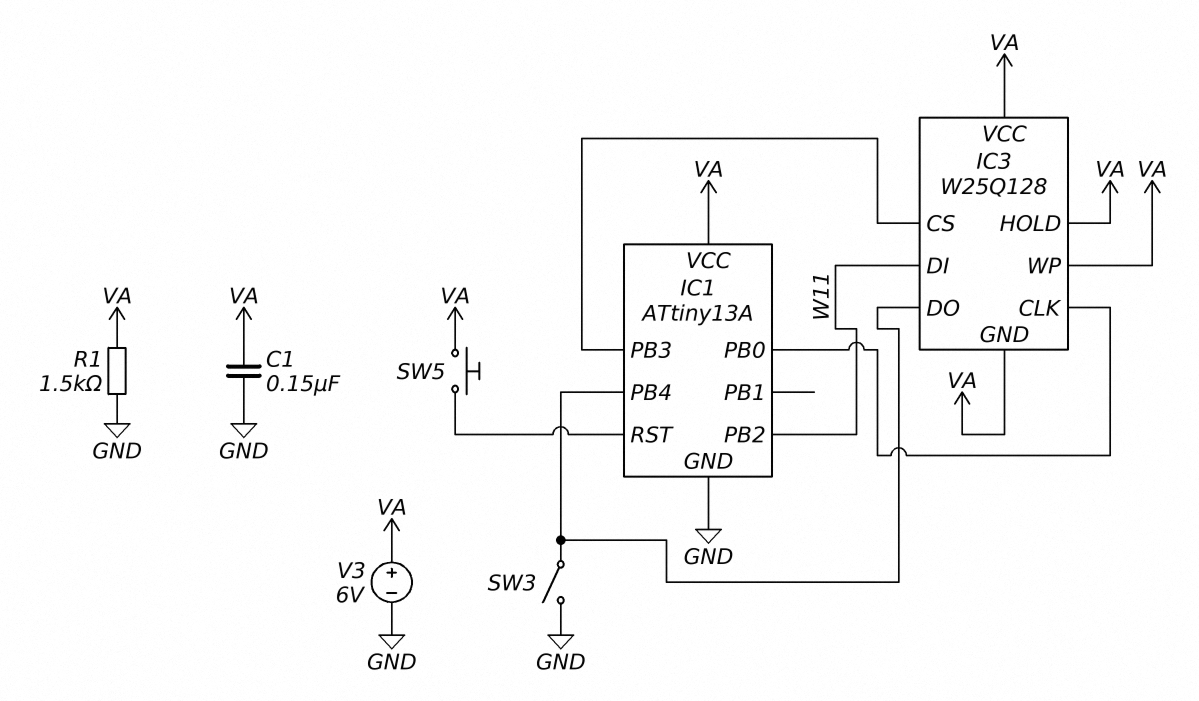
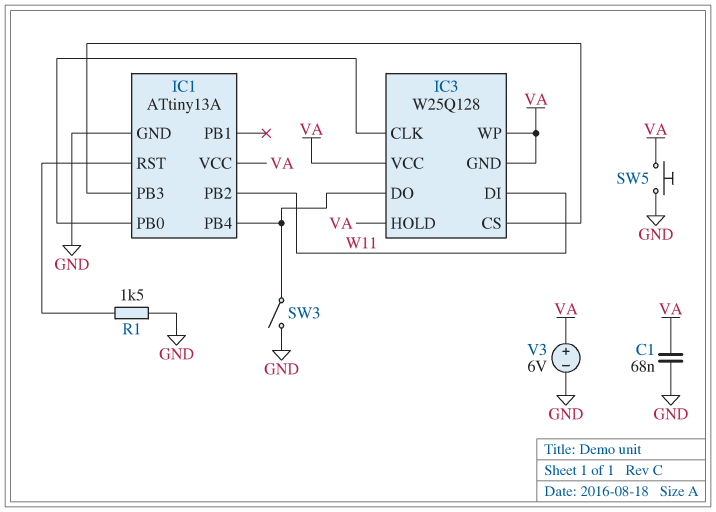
C1: 150nF (GND, VA) -> 68nF (GND, VA)
R1: 1.5k (GND, VA) -> 1.5k (GND, IC1/RST)
SW5: button (IC1/RST, VA) -> button (GND, VA)

